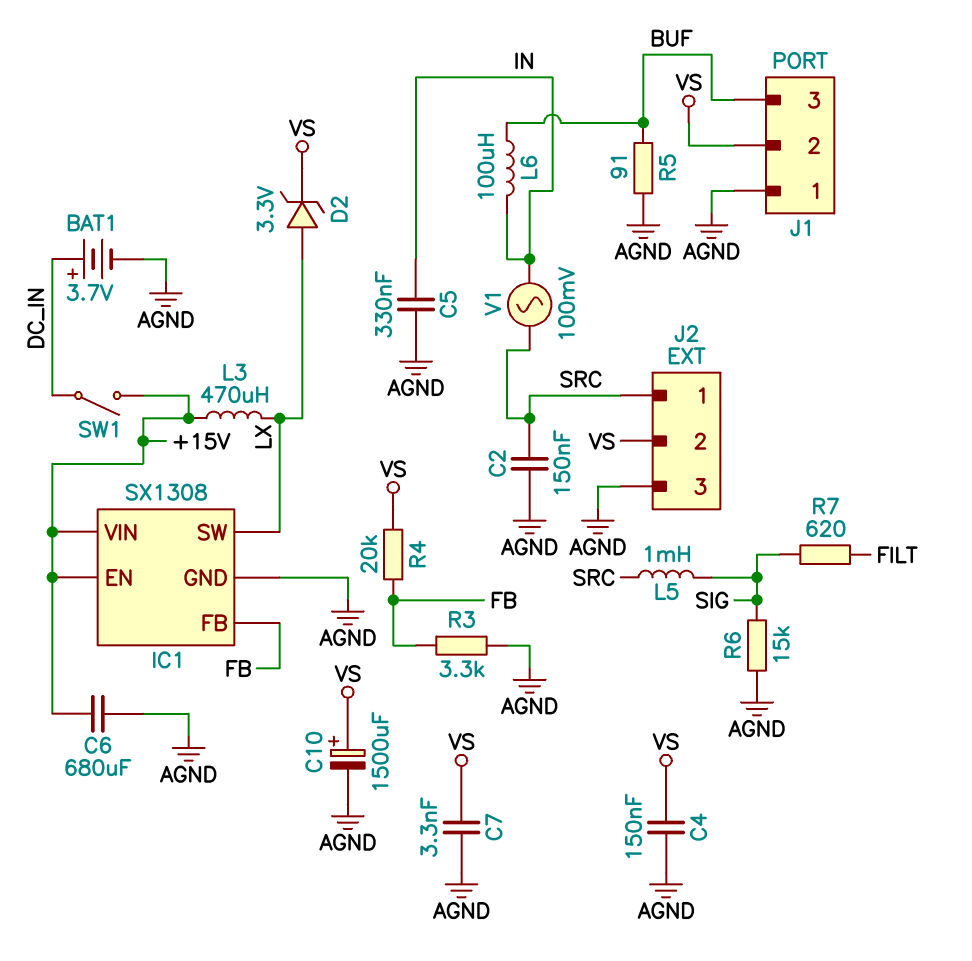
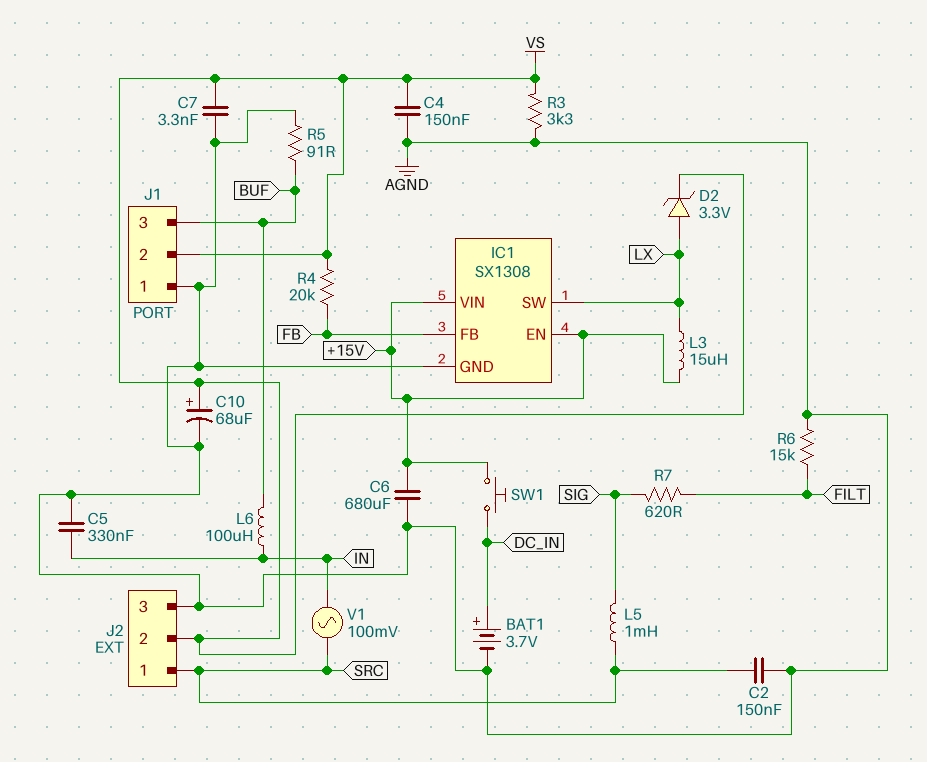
C10: 1500uF (plus VS, minus AGND) -> 68uF (plus VS, minus AGND)
L3: 470uH (+15V, LX) -> 15uH (+15V, LX)
R3: 3.3k (AGND, FB) -> 3.3k (AGND, VS)
R6: 15k (AGND, SIG) -> 15k (AGND, FILT)
SW1: switch (+15V, DC_IN) -> button (+15V, DC_IN)

